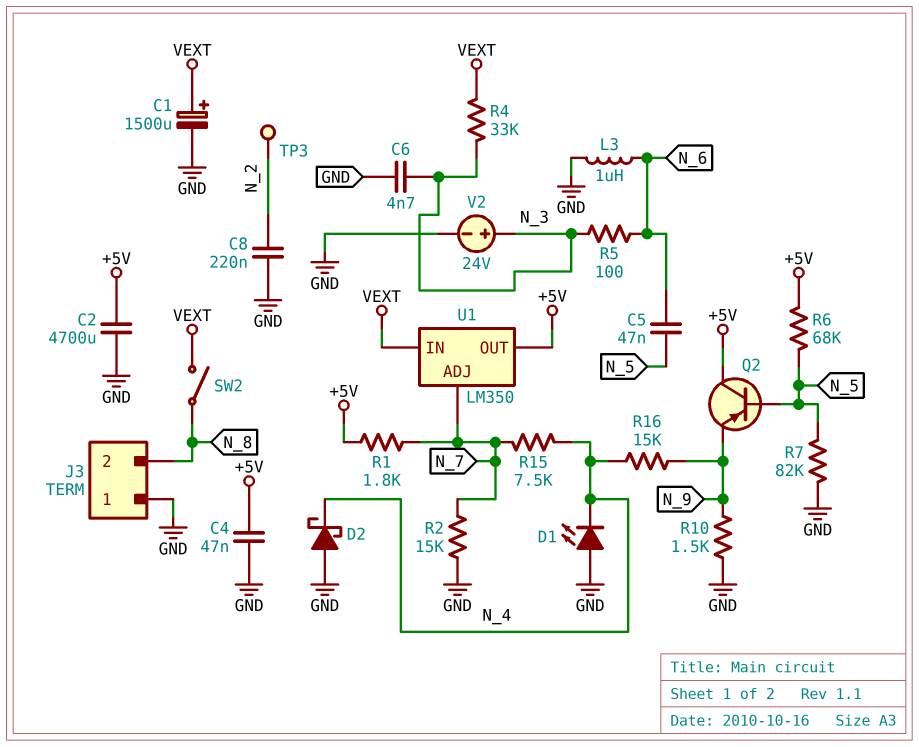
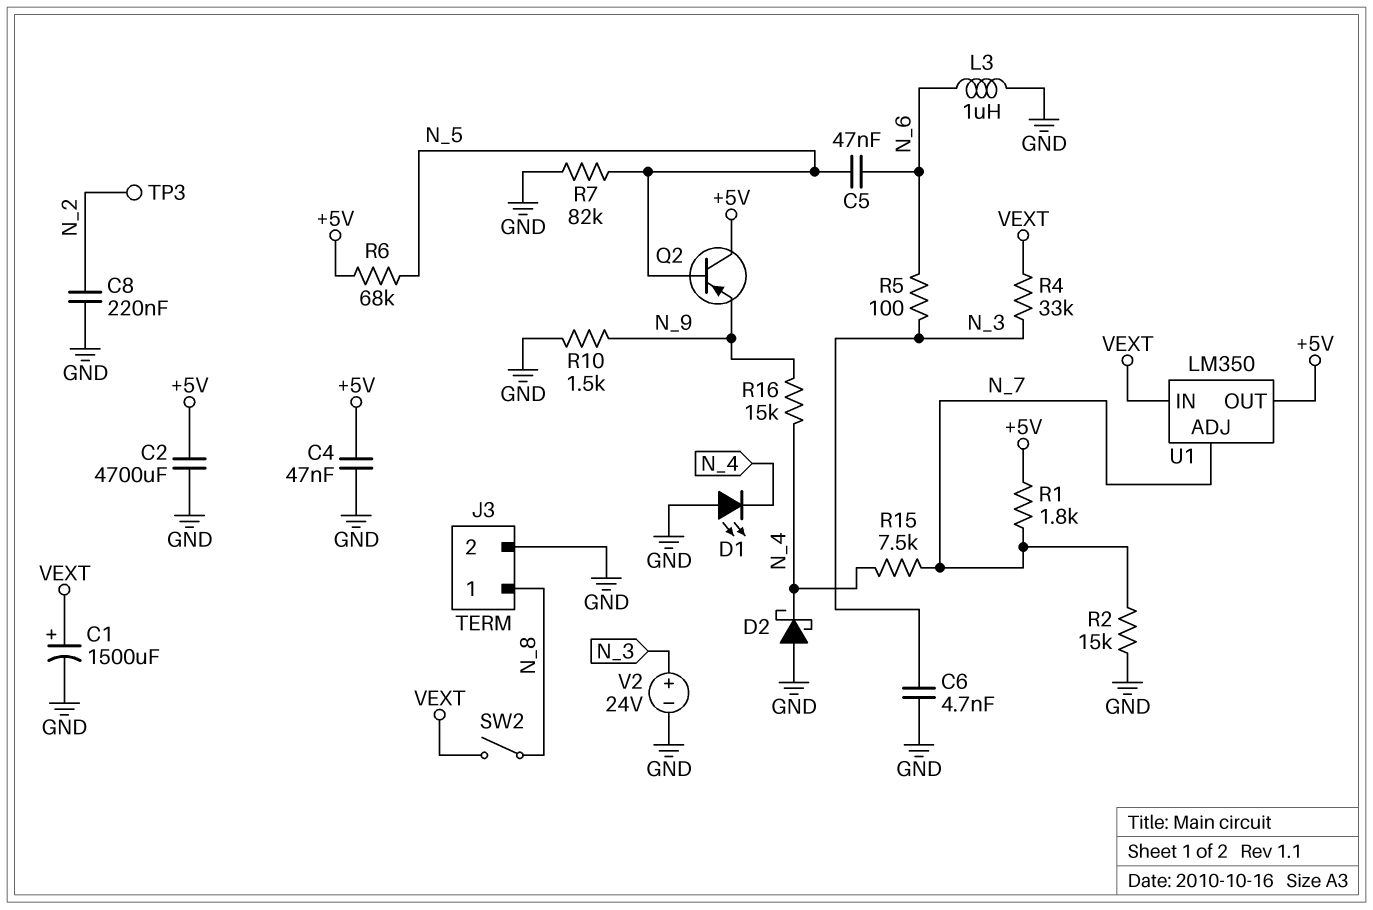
J3 pin 1: GND -> N_8
J3 pin 2: N_8 -> GND

